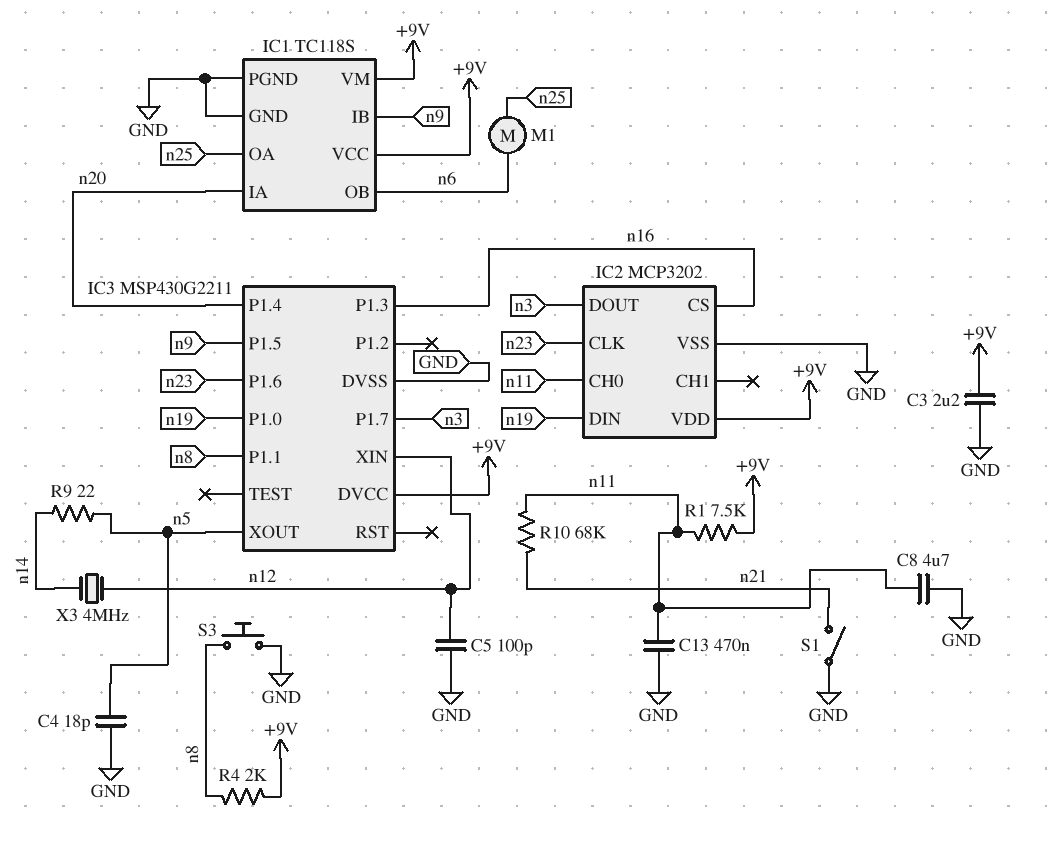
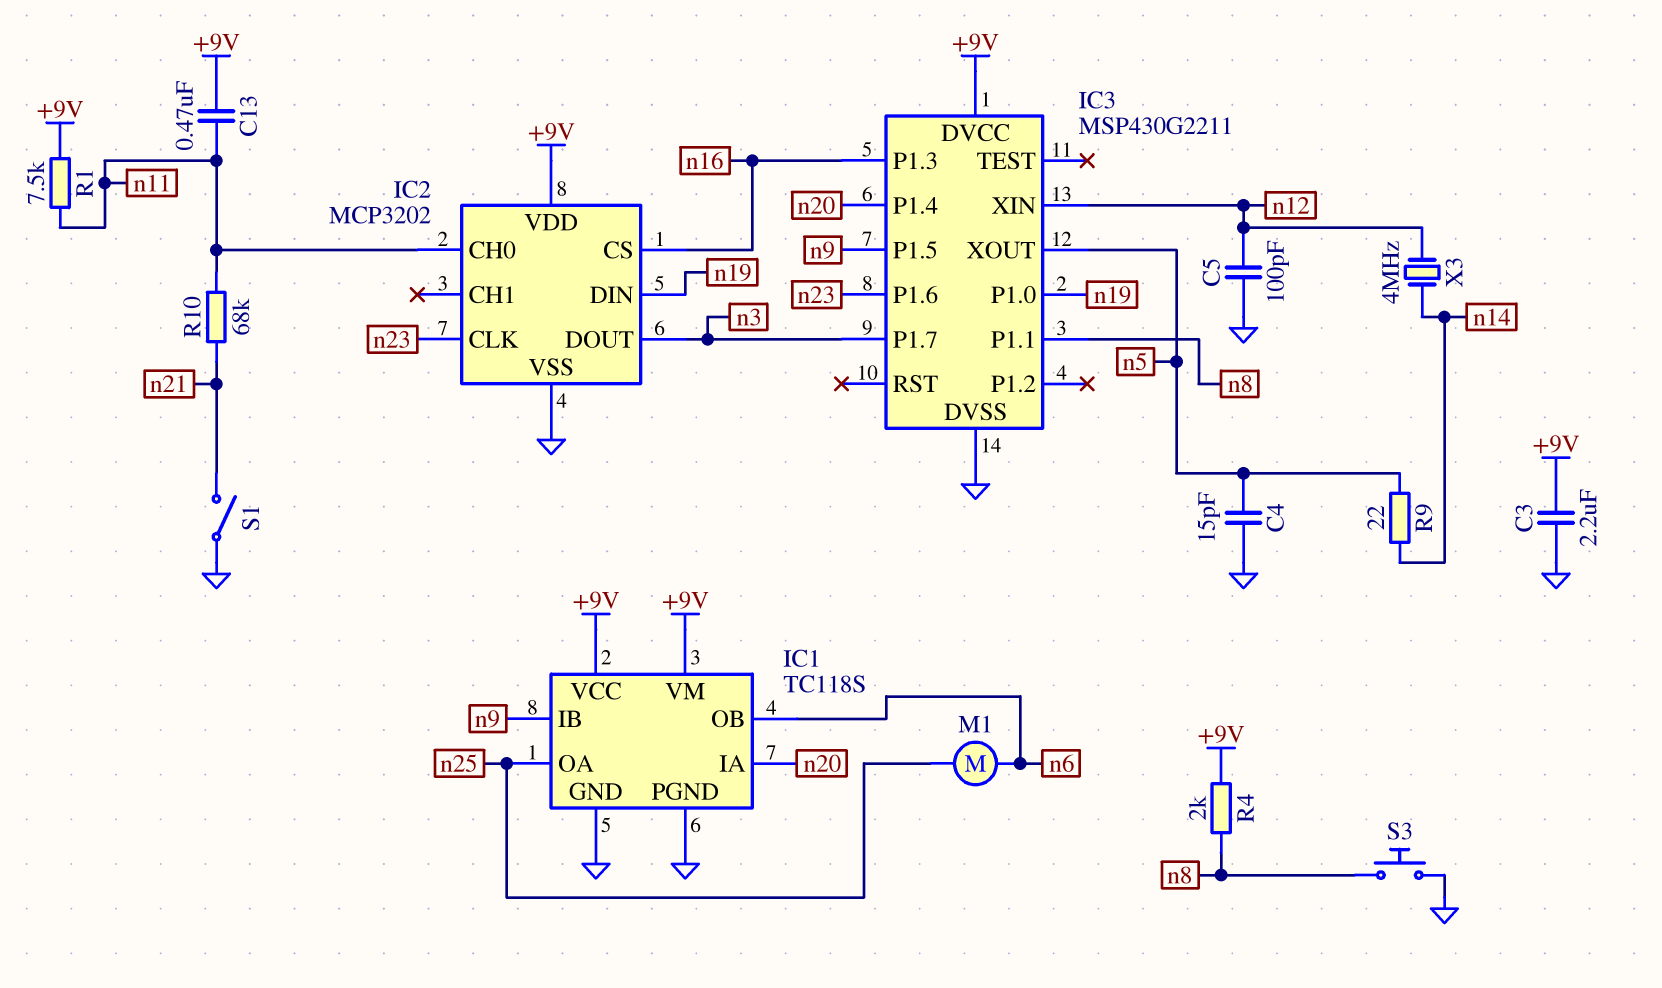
C4: 18pF (GND, n5) -> 15pF (GND, n5)
C8: 4.7uF (GND, n11) -> none
C13: 470nF (GND, n11) -> 470nF (+9V, n11)

